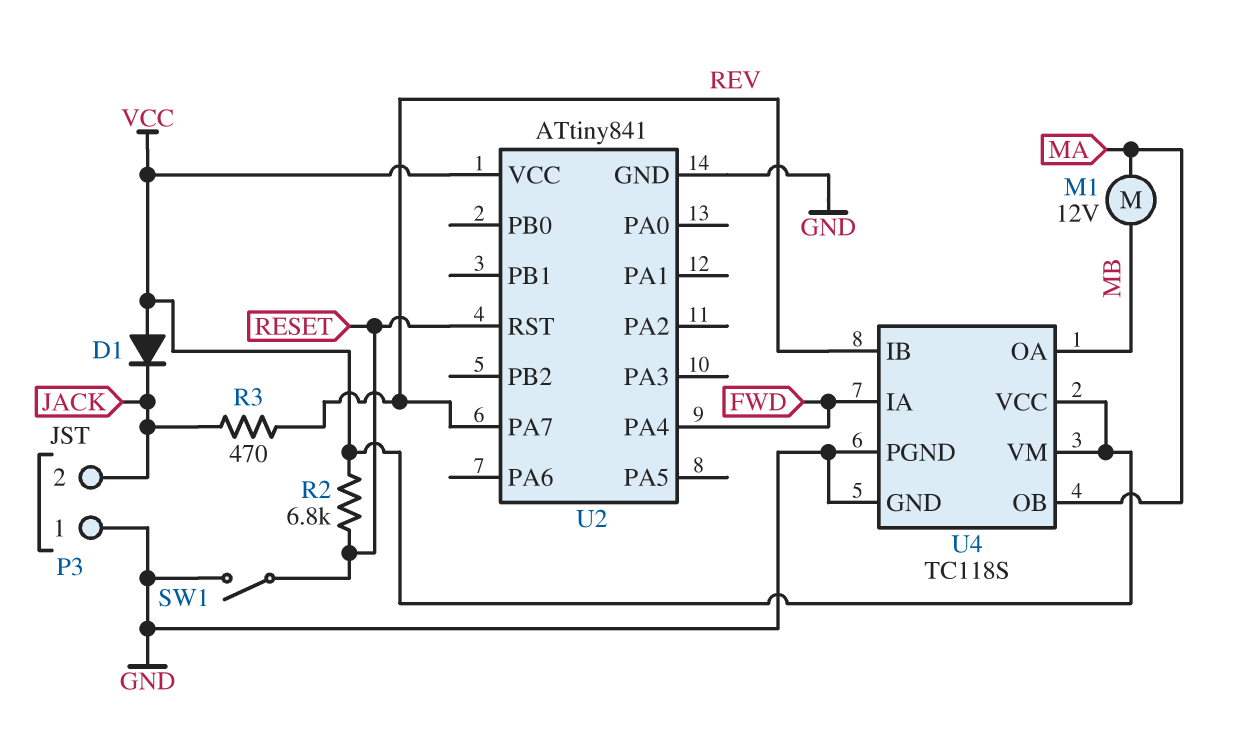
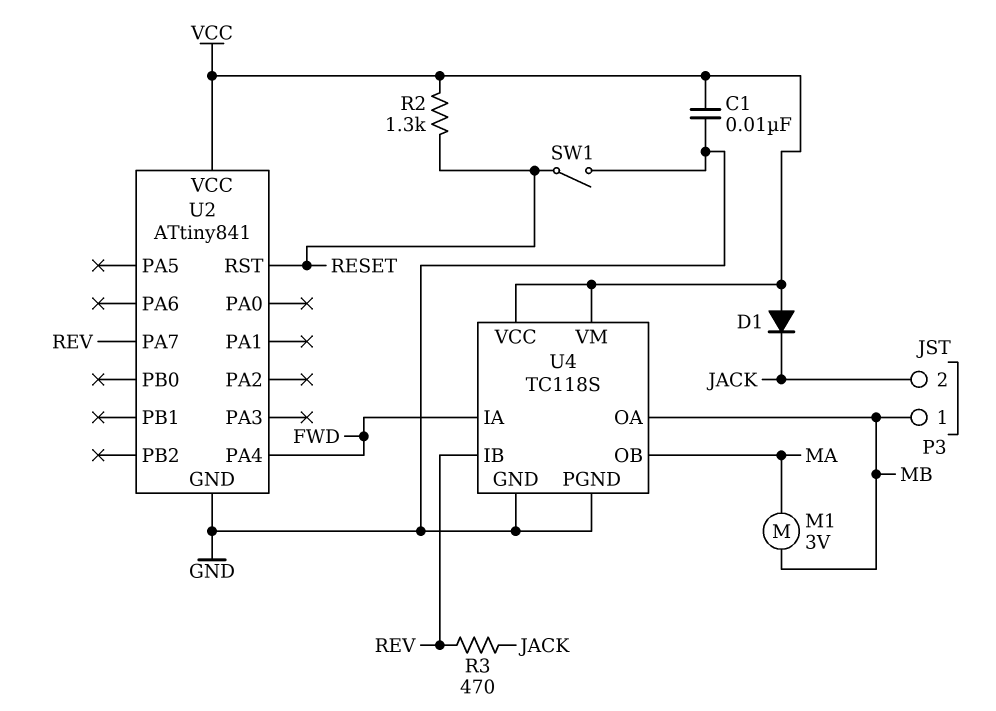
C1: none -> 10nF (GND, VCC)
M1: motor 12V (MA, MB) -> motor 3V (MA, MB)
P3 pin 1: GND -> MB
R2: 6.8k (RESET, VCC) -> 1.3k (RESET, VCC)

